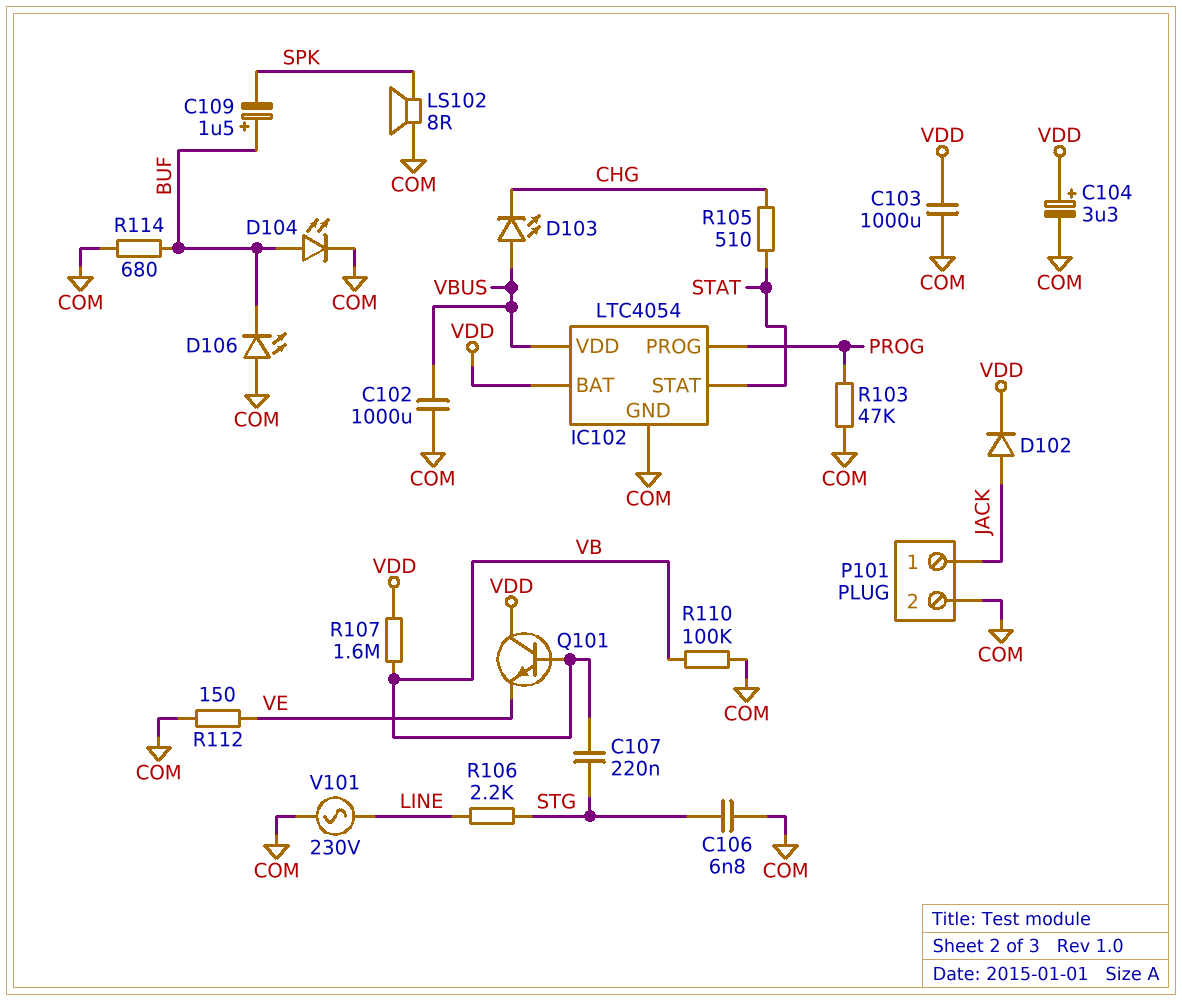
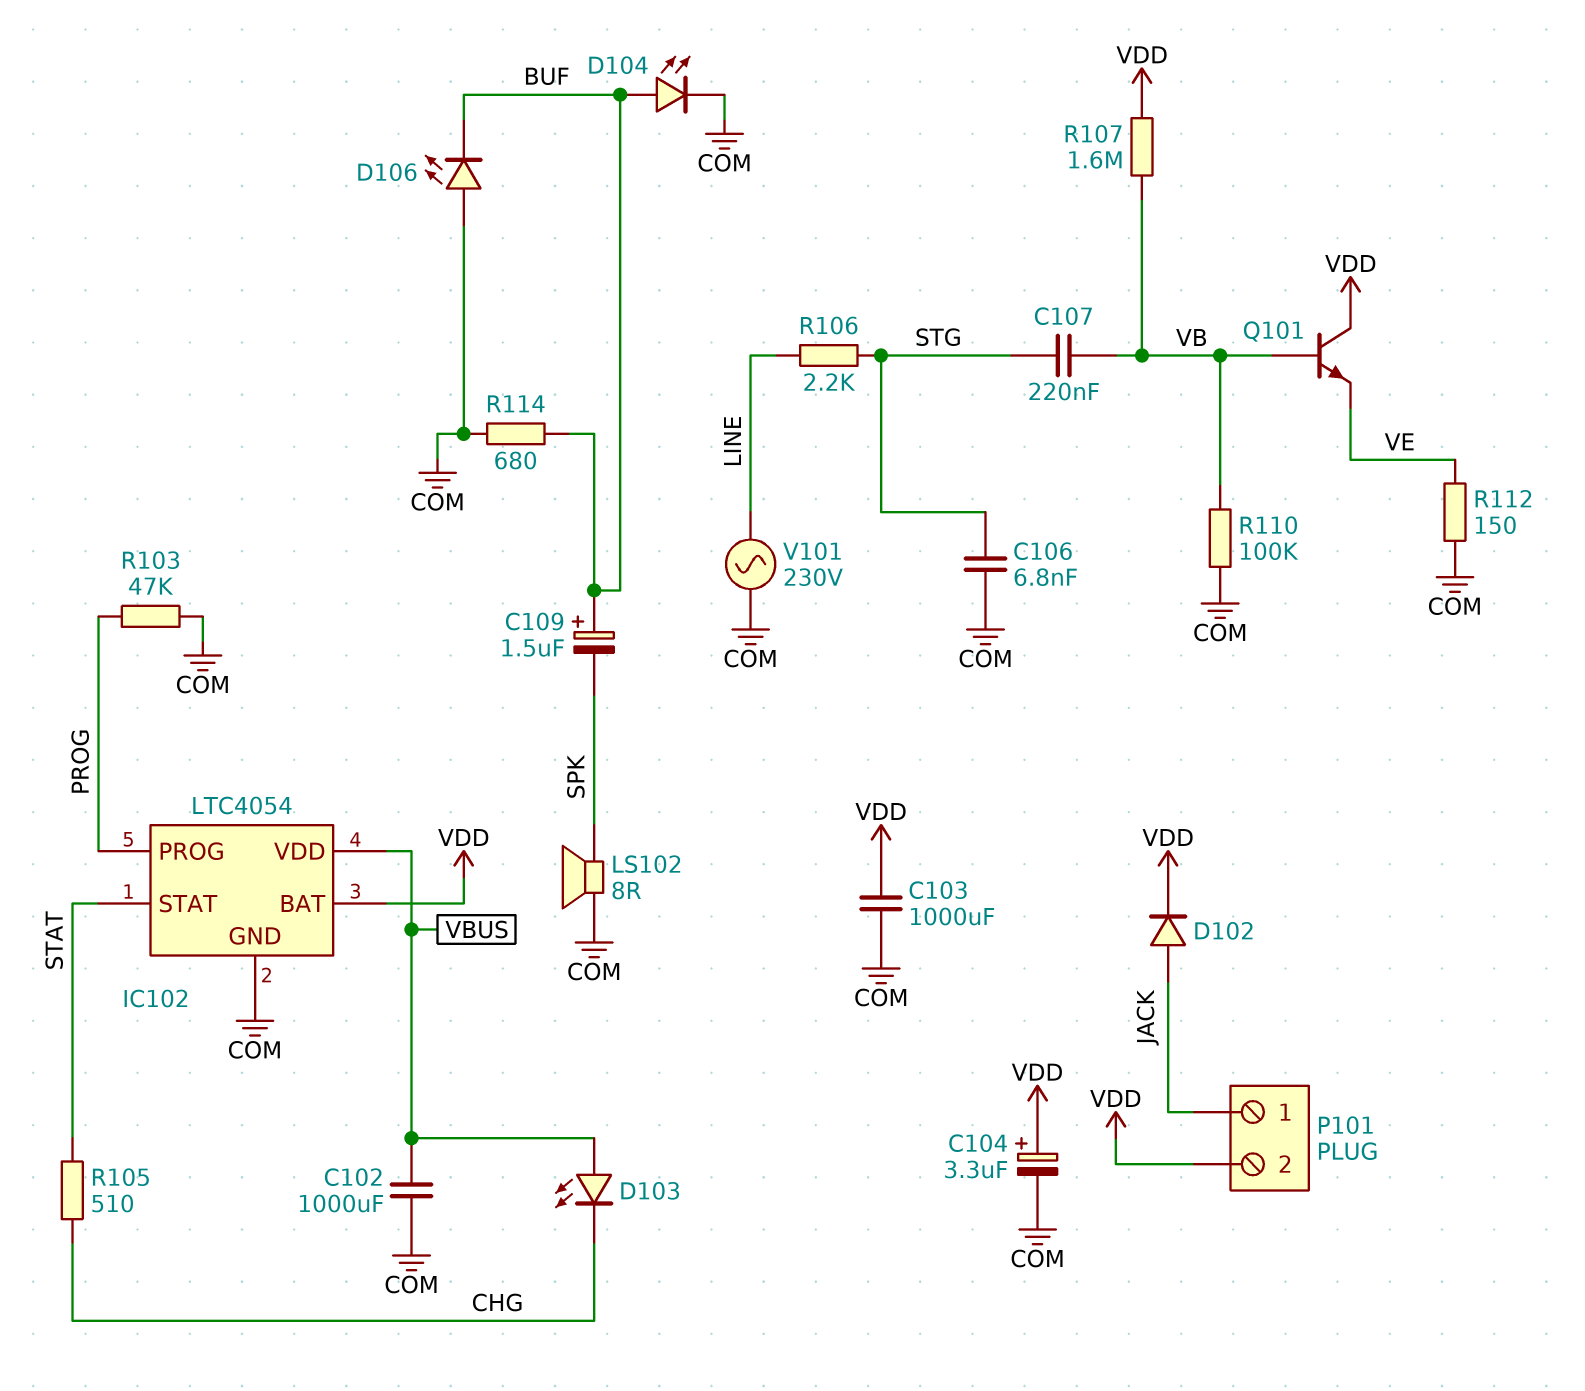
P101 pin 2: COM -> VDD

